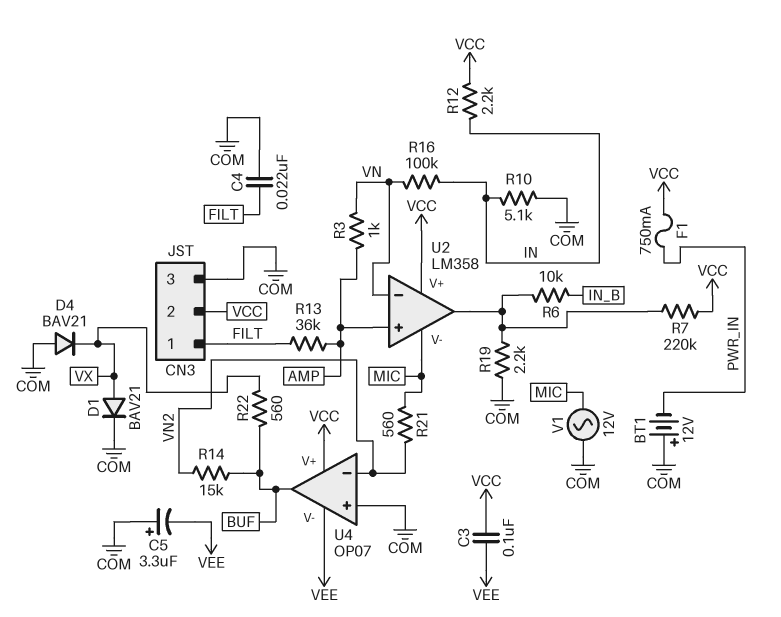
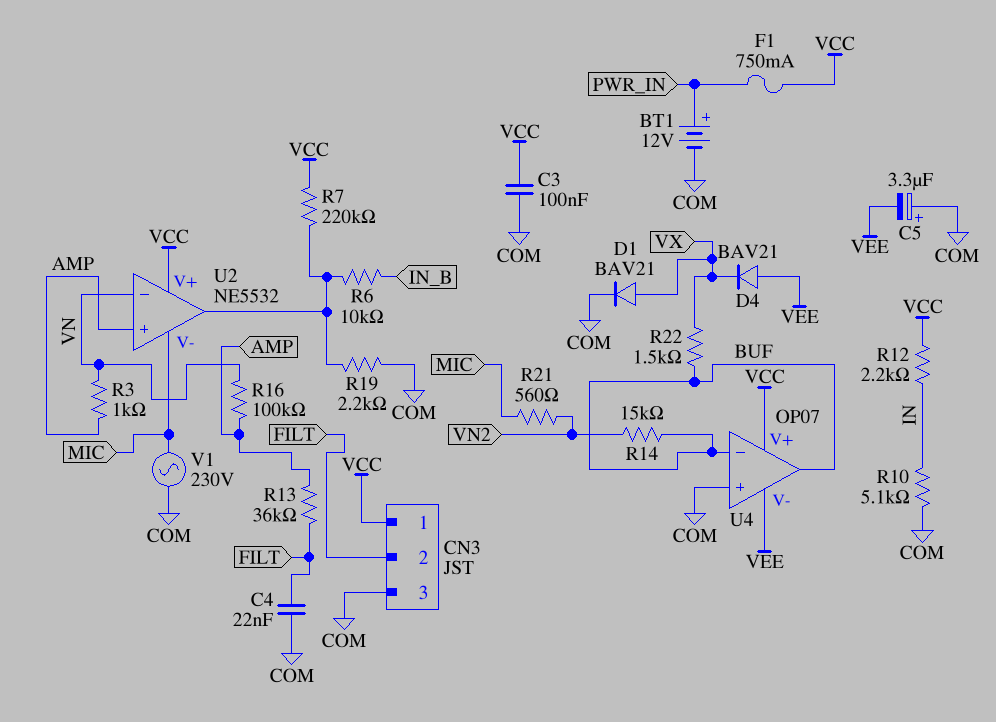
BT1: 12V (plus COM, minus PWR_IN) -> 12V (plus PWR_IN, minus COM)
C3: 100nF (VCC, VEE) -> 100nF (COM, VCC)
CN3 pin 1: FILT -> VCC
CN3 pin 2: VCC -> FILT
D4: diode BAV21 (A COM, K VX) -> diode BAV21 (A VEE, K VX)
R16: 100k (IN, VN) -> 100k (AMP, VN)
R22: 560 (BUF, VX) -> 1.5k (BUF, VX)
U2: LM358 -> NE5532
U4 pin in-: VN2 -> BUF
V1: AC 12V (COM, MIC) -> AC 230V (COM, MIC)

